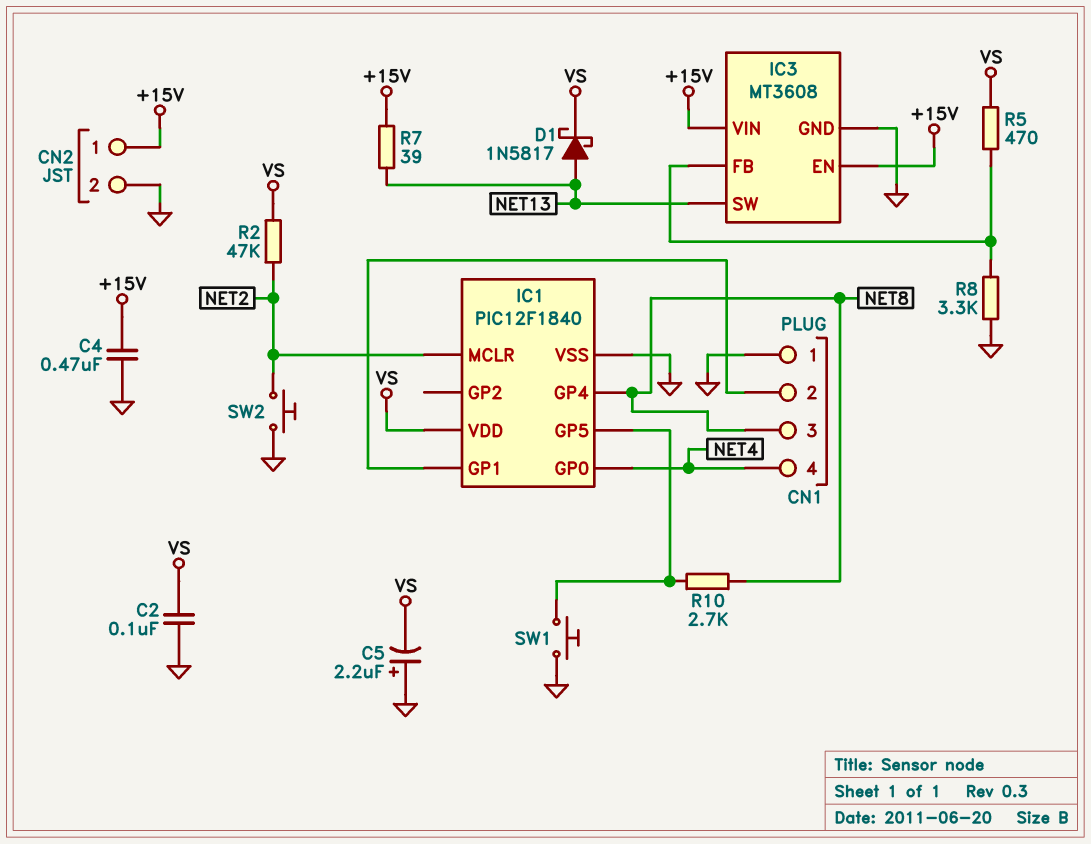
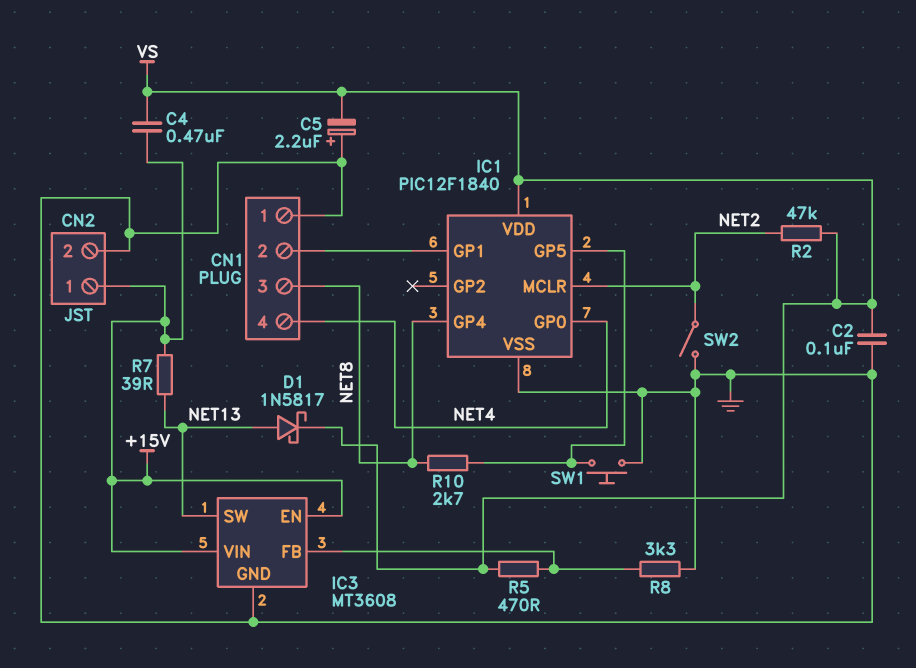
C4: 470nF (+15V, GND) -> 470nF (+15V, VS)
SW2: button (GND, NET2) -> switch (GND, NET2)

